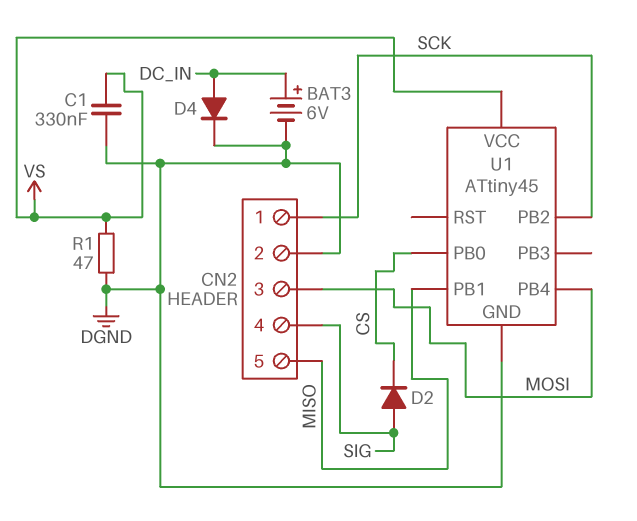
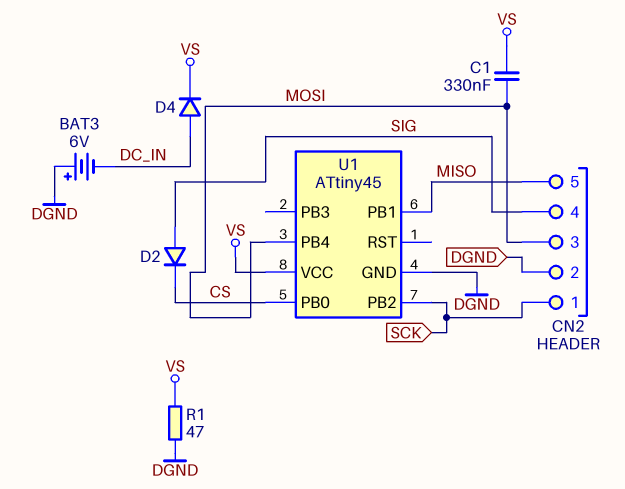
BAT3: 6V (plus DC_IN, minus DGND) -> 6V (plus DGND, minus DC_IN)
C1: 330nF (DGND, VS) -> 330nF (MOSI, VS)
D4: diode (A DC_IN, K DGND) -> diode (A DC_IN, K VS)

